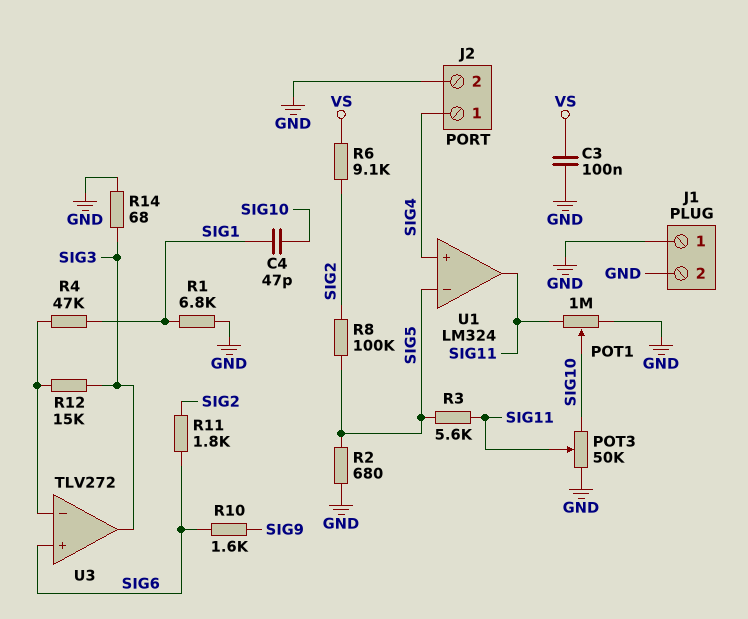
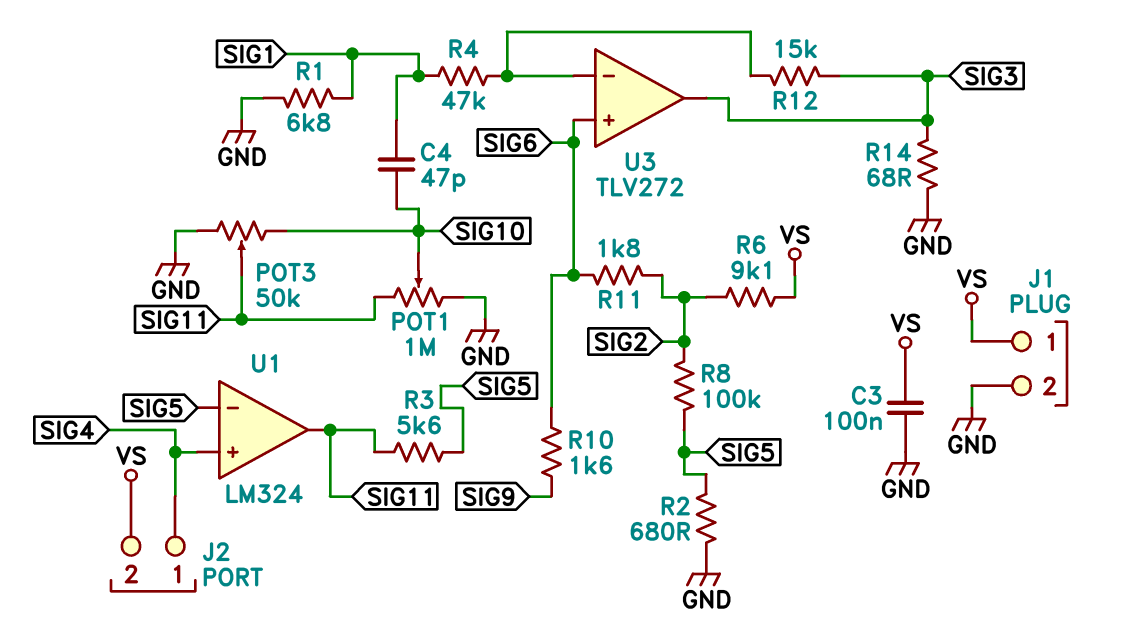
J1 pin 1: GND -> VS
J2 pin 2: GND -> VS

